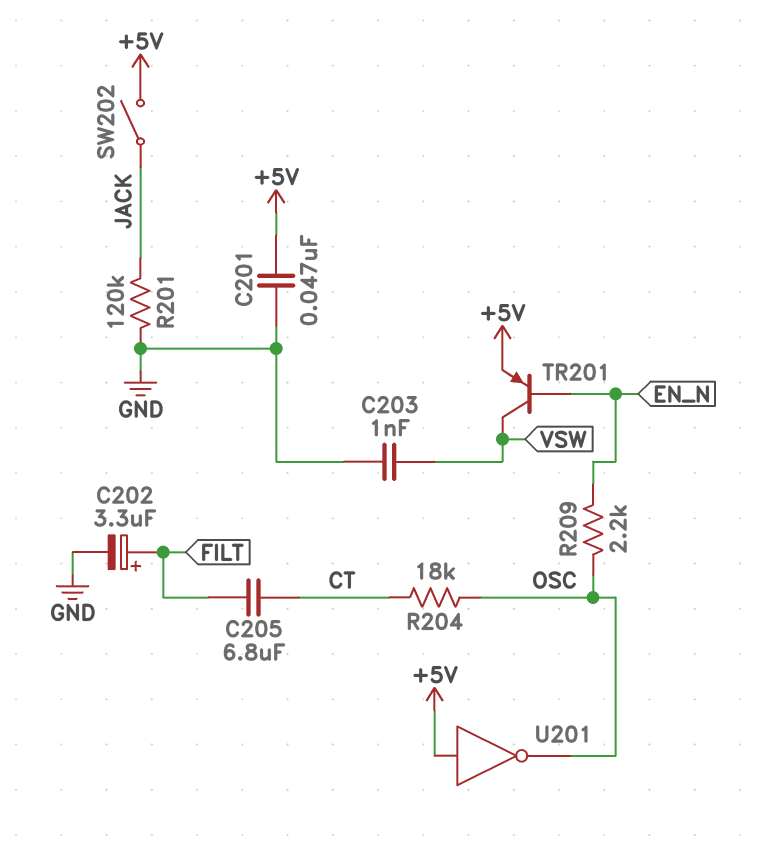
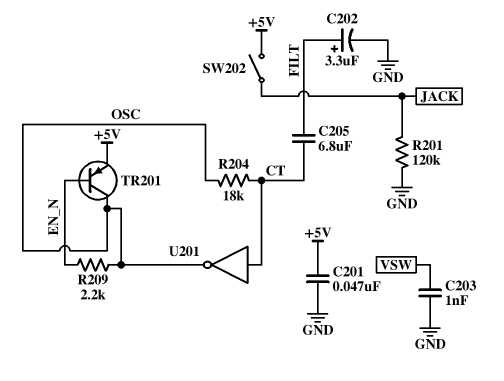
TR201: PNP (B EN_N, C VSW, E +5V) -> PNP (B EN_N, C OSC, E +5V)
U201: NOT (in +5V, out OSC) -> NOT (in CT, out OSC)

